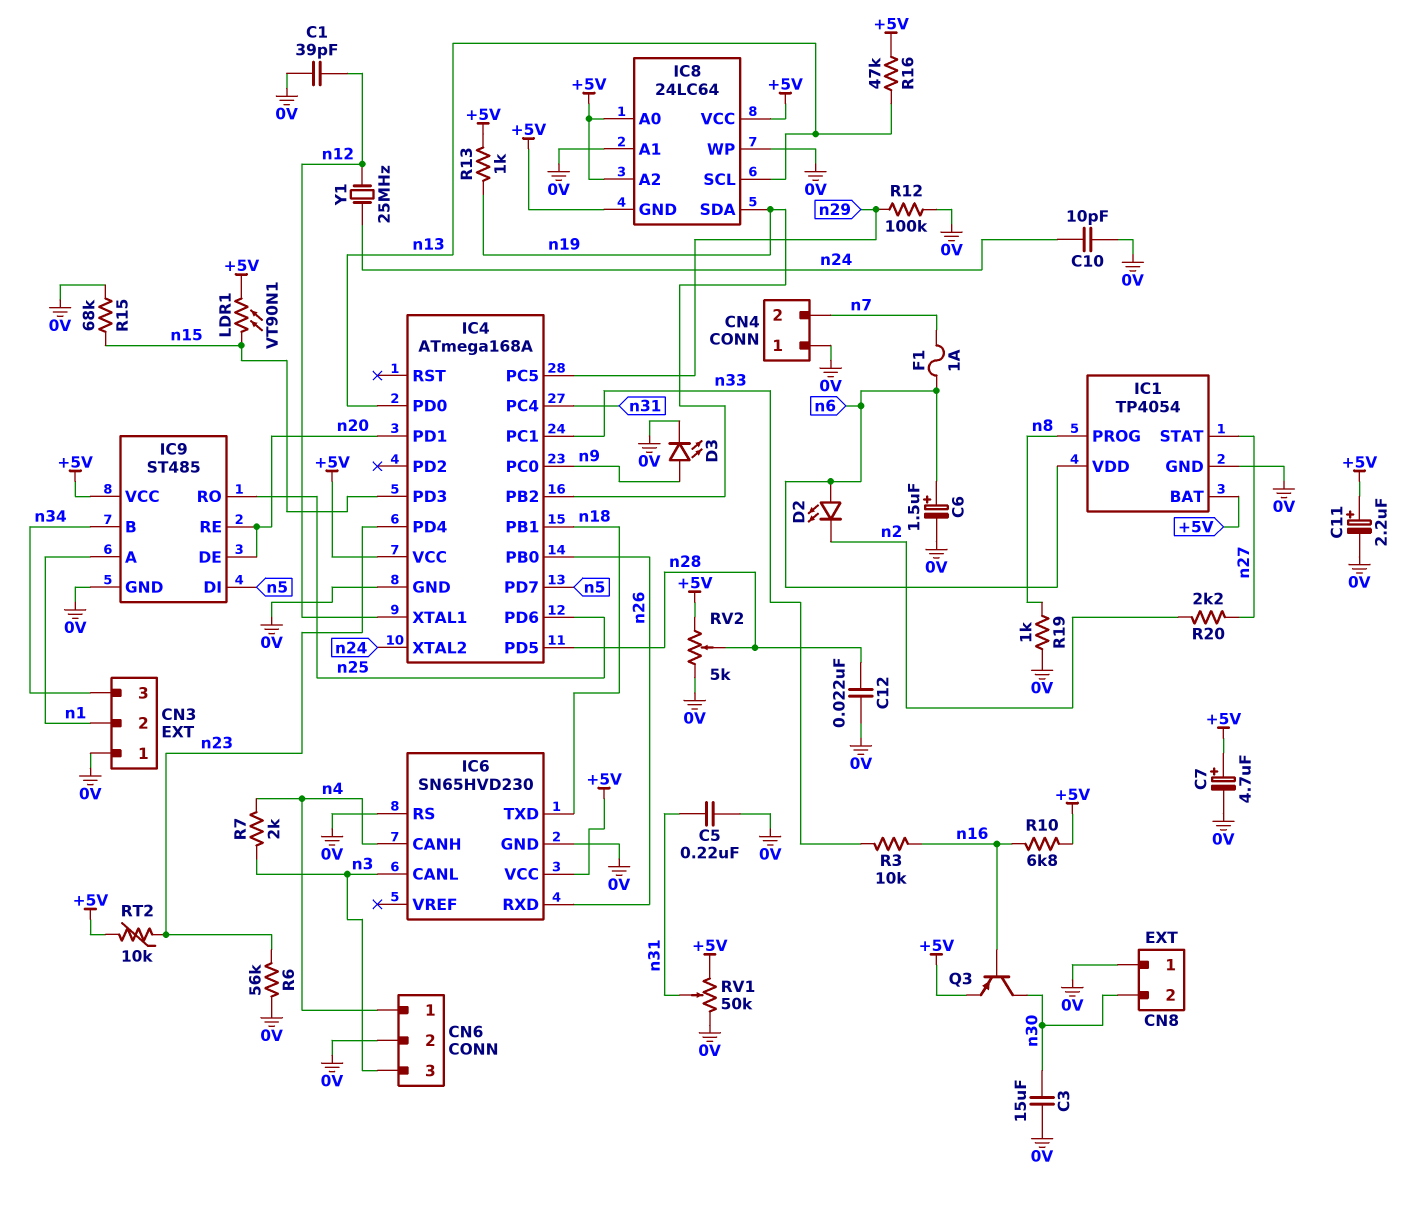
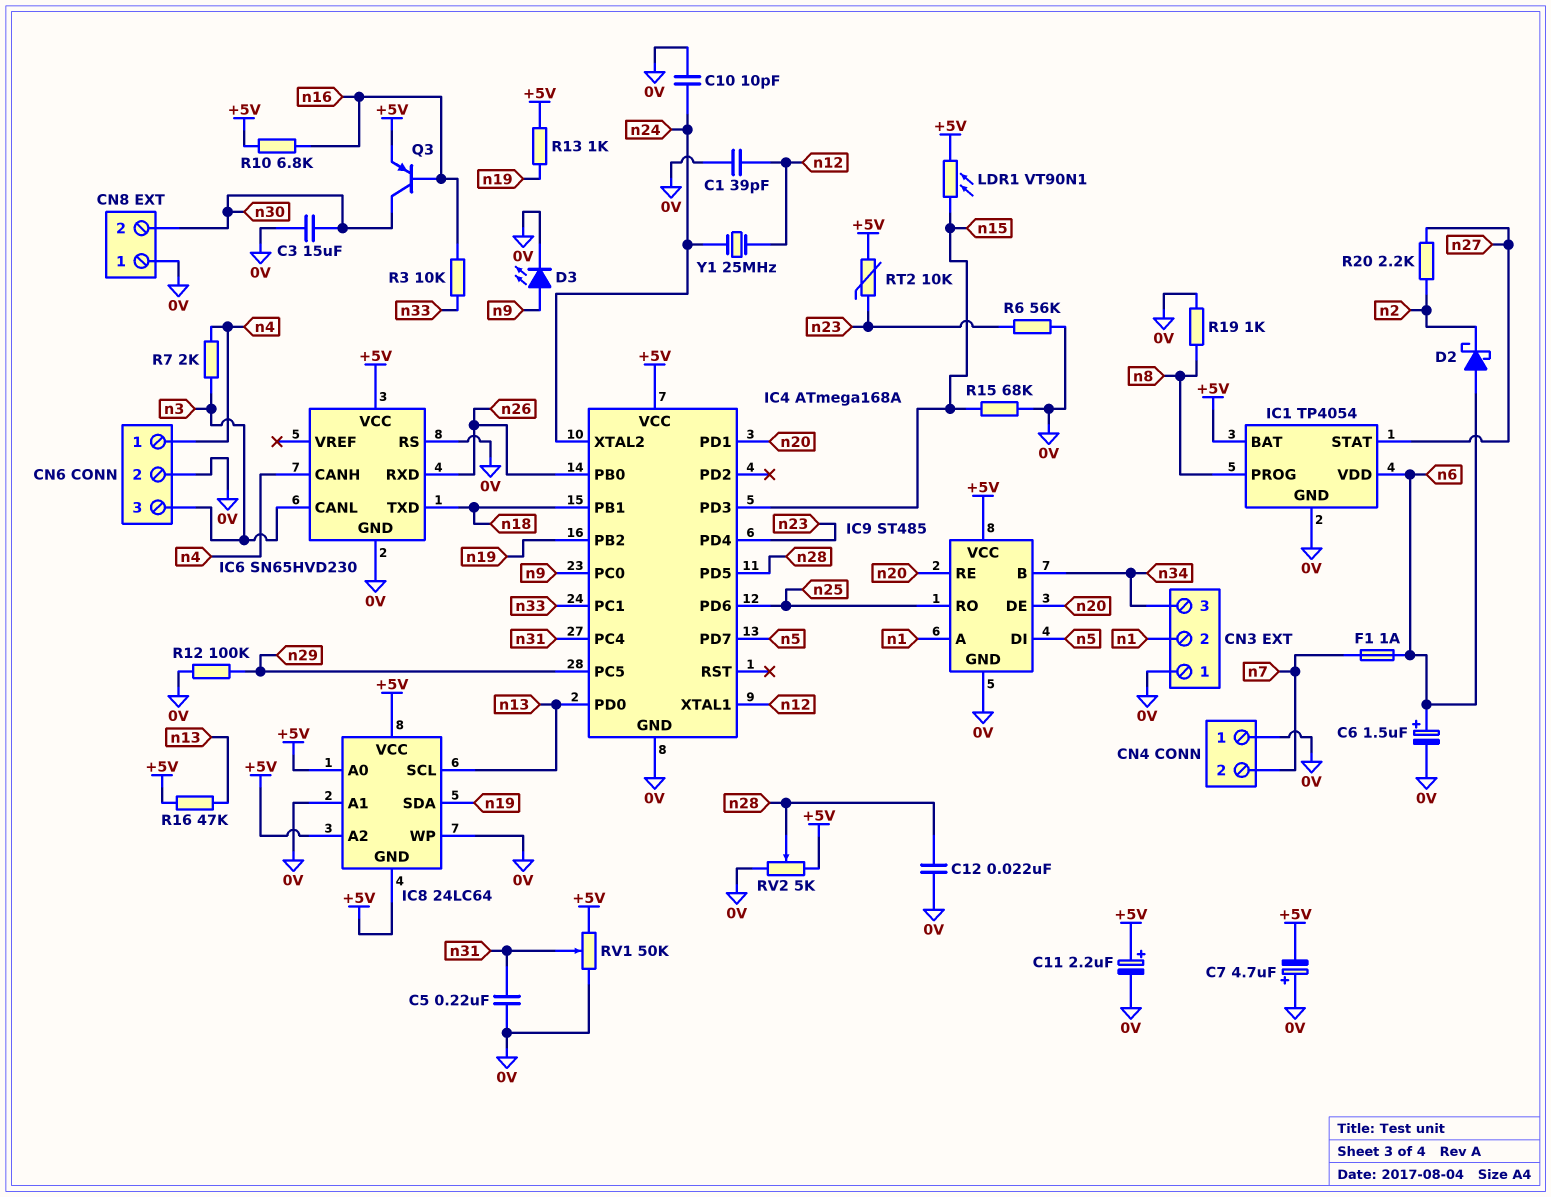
C7: 4.7uF (plus +5V, minus 0V) -> 4.7uF (plus 0V, minus +5V)
D2: LED (A n6, K n2) -> schottky (A n6, K n2)

